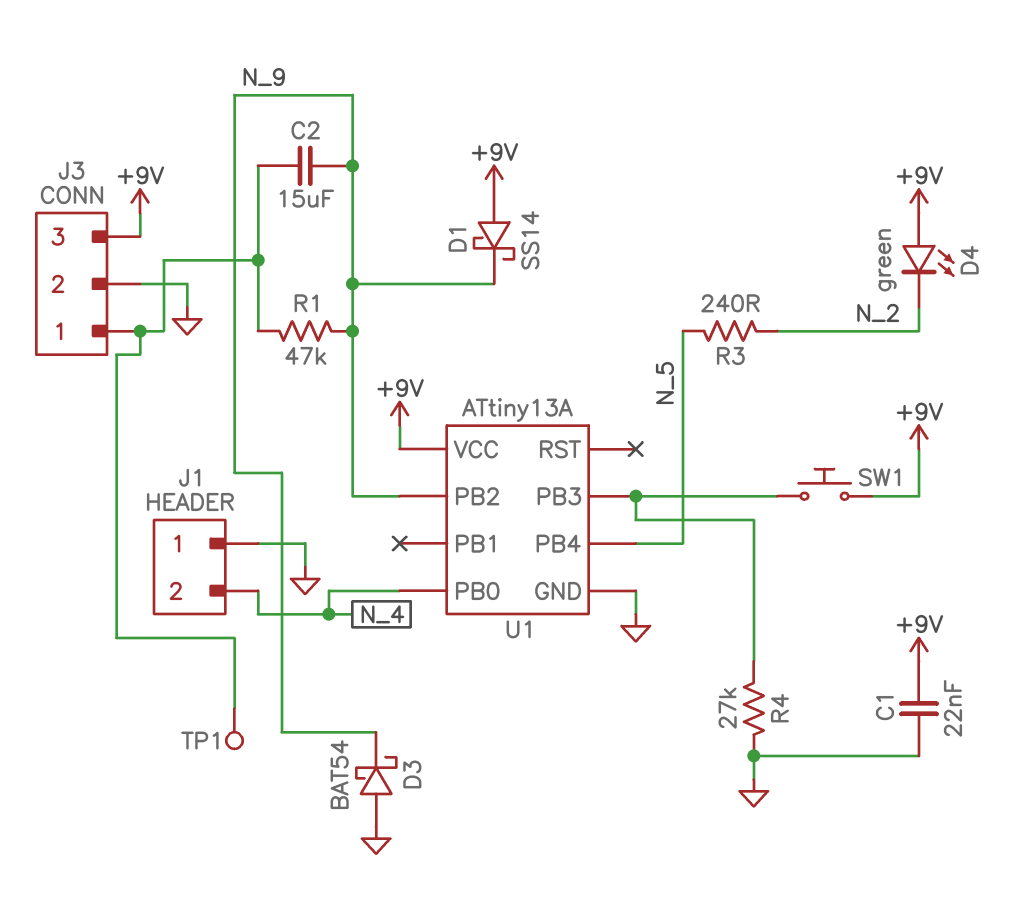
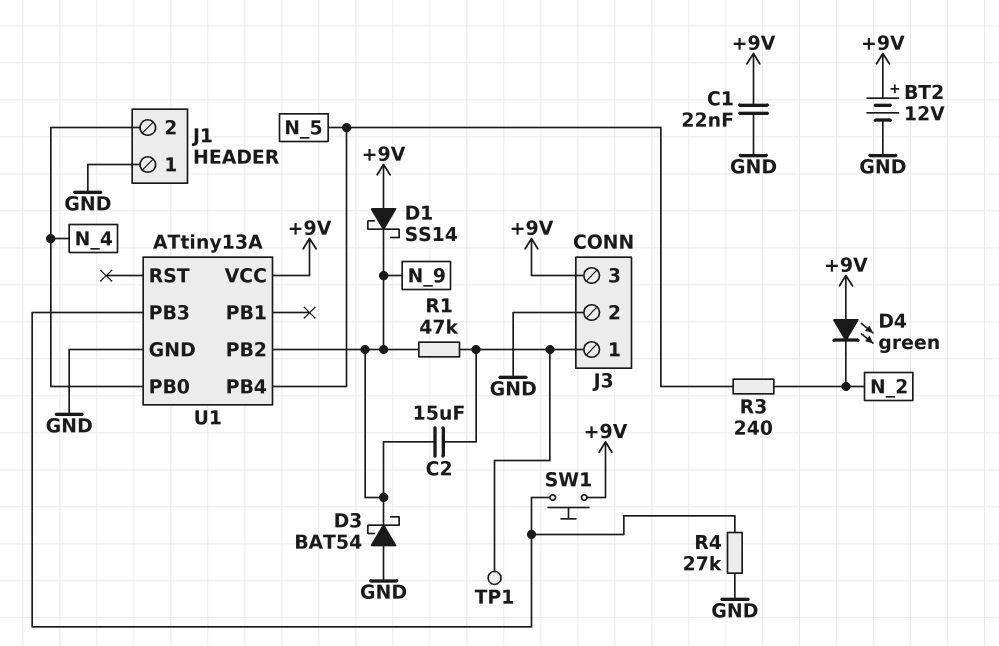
BT2: none -> 12V (plus +9V, minus GND)

